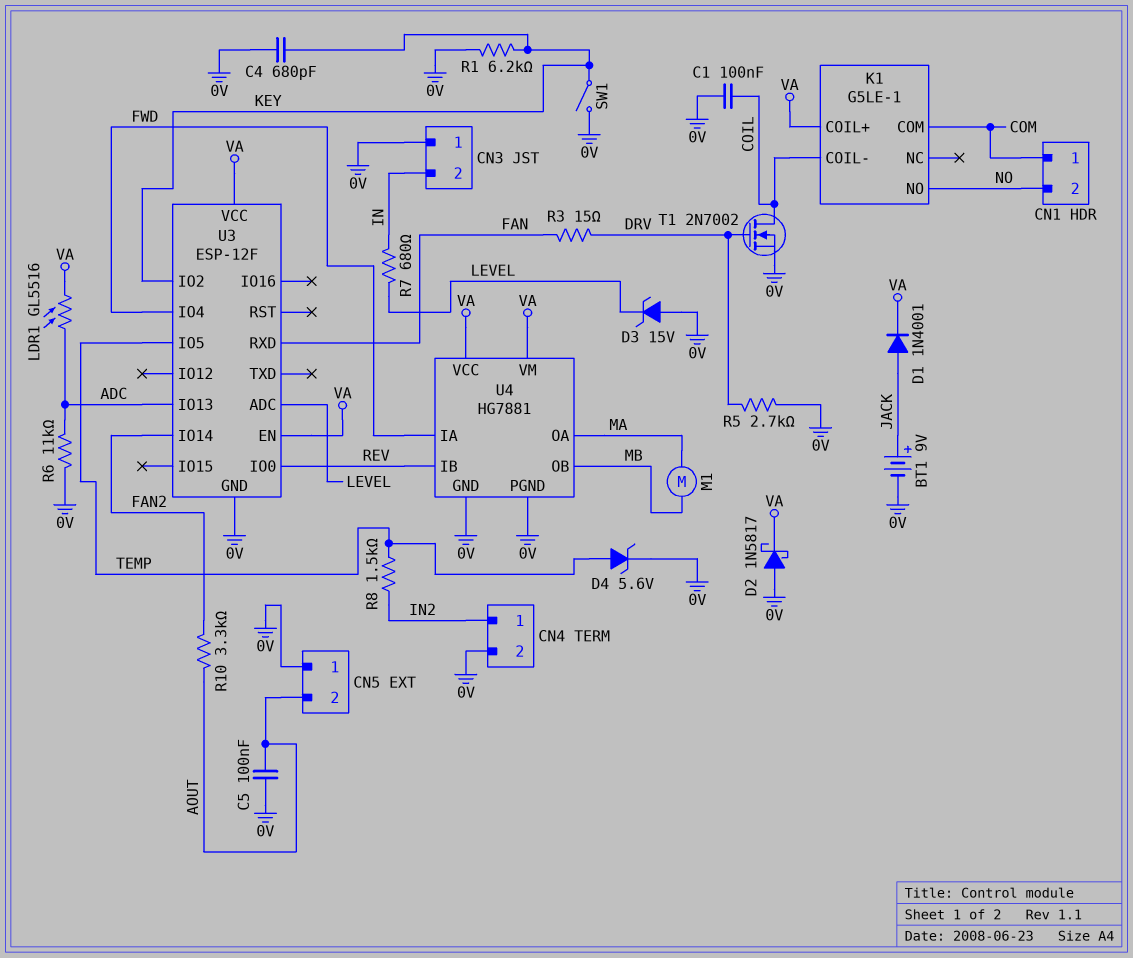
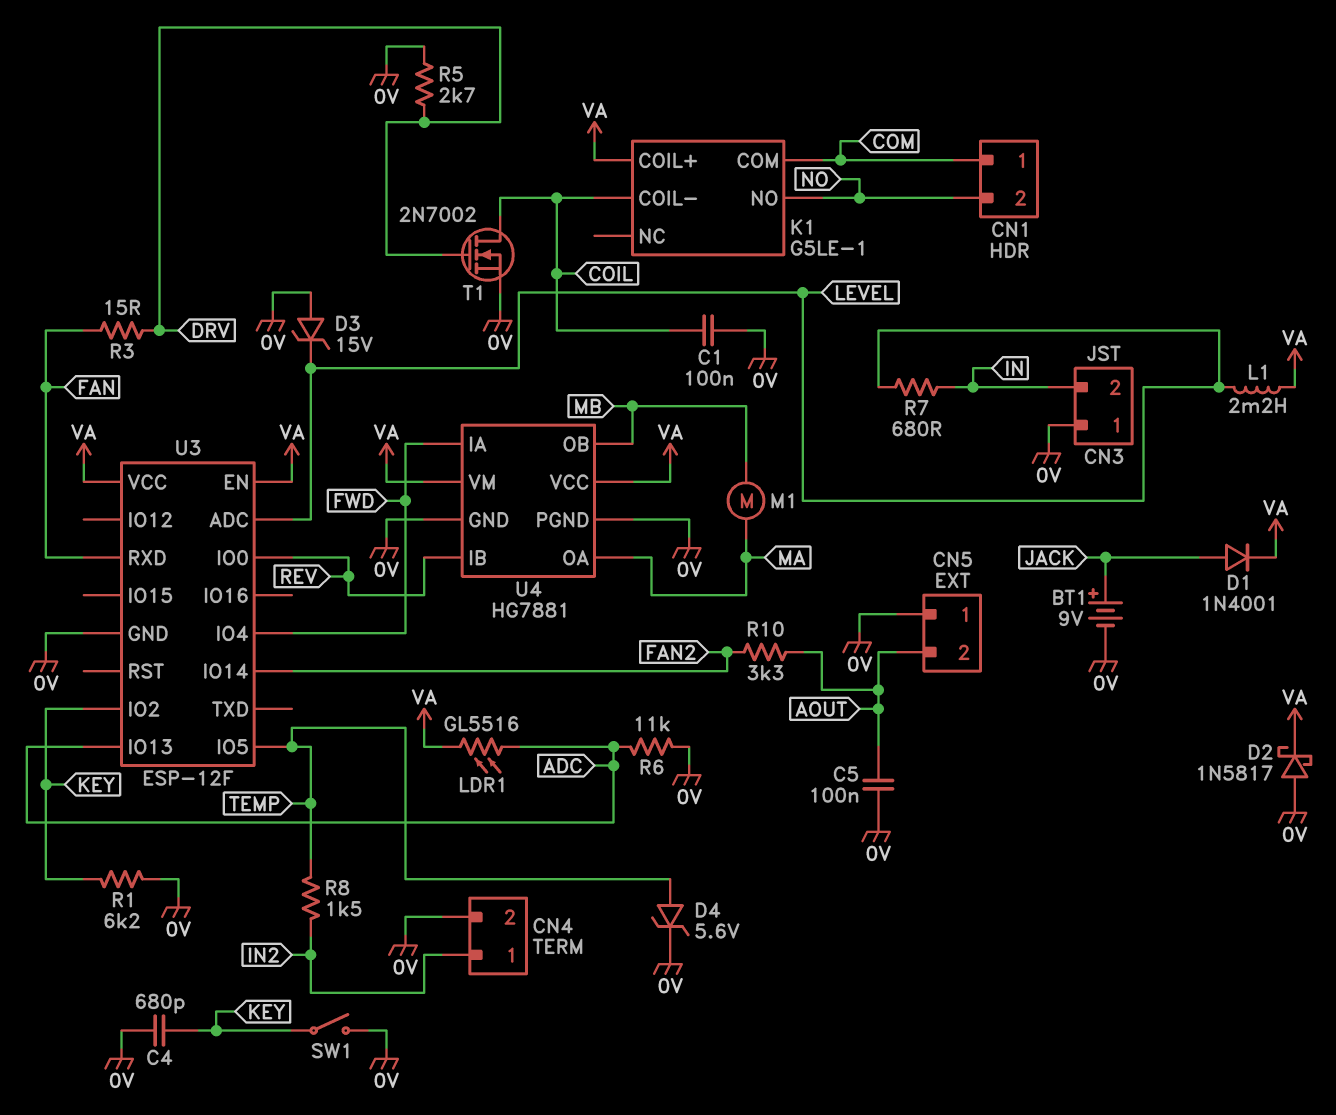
L1: none -> 2.2mH (LEVEL, VA)

